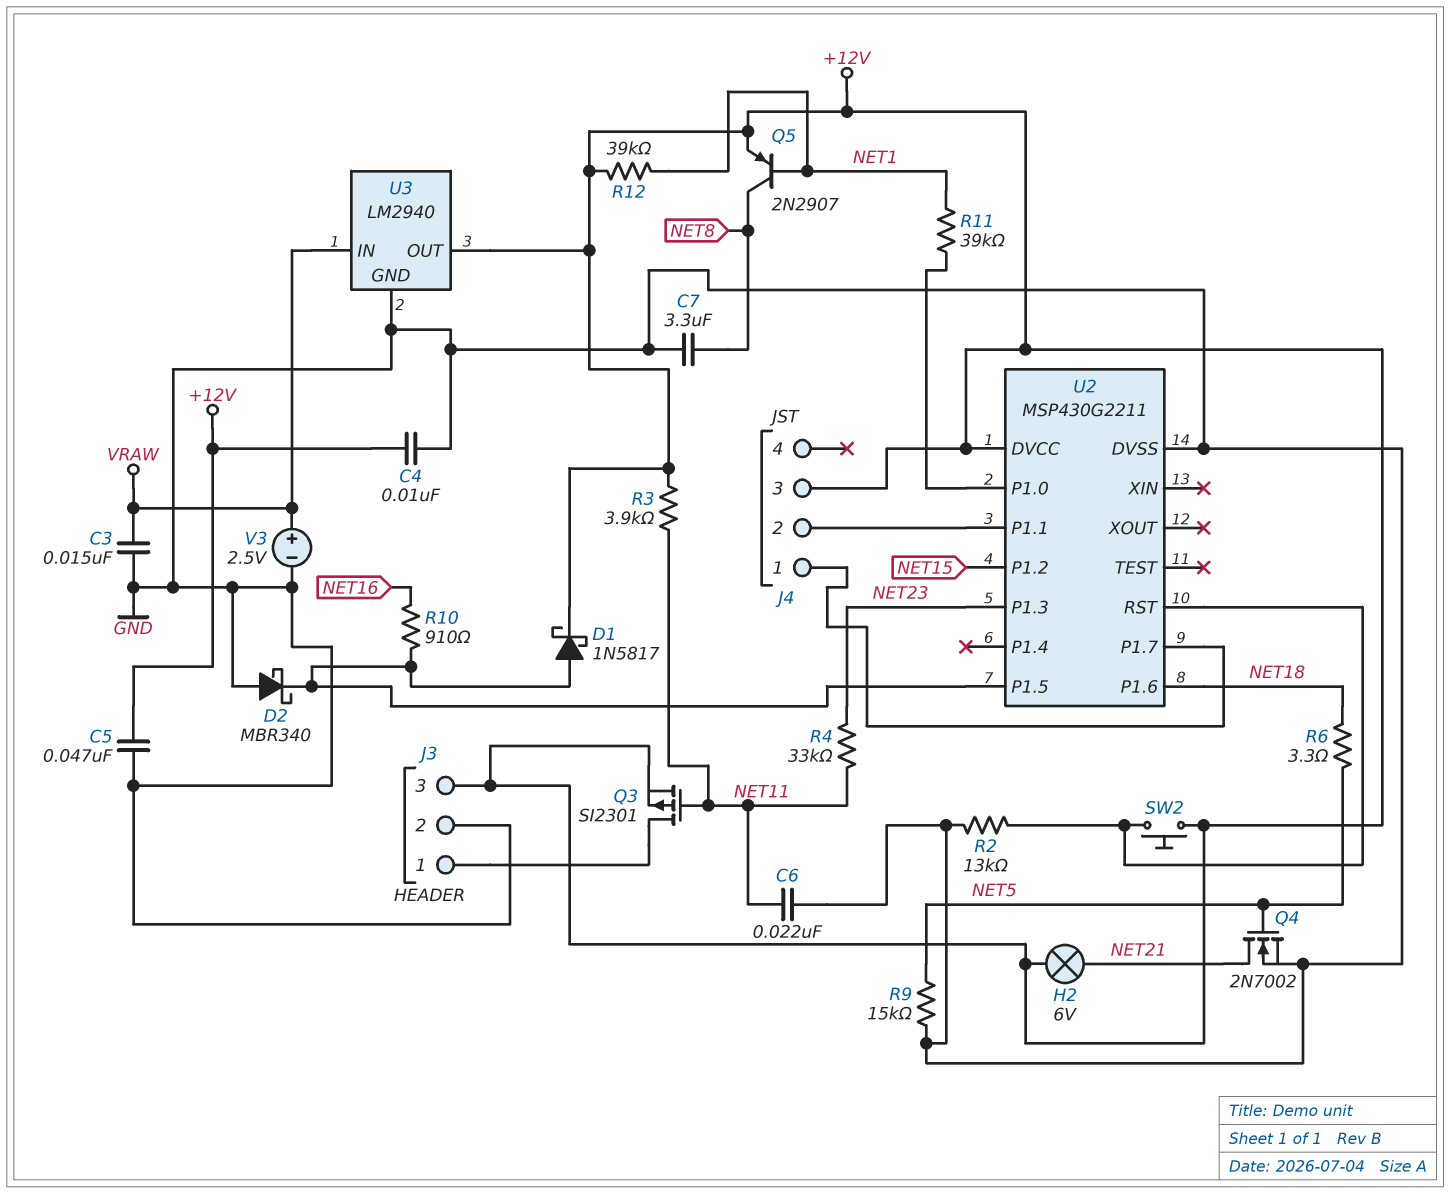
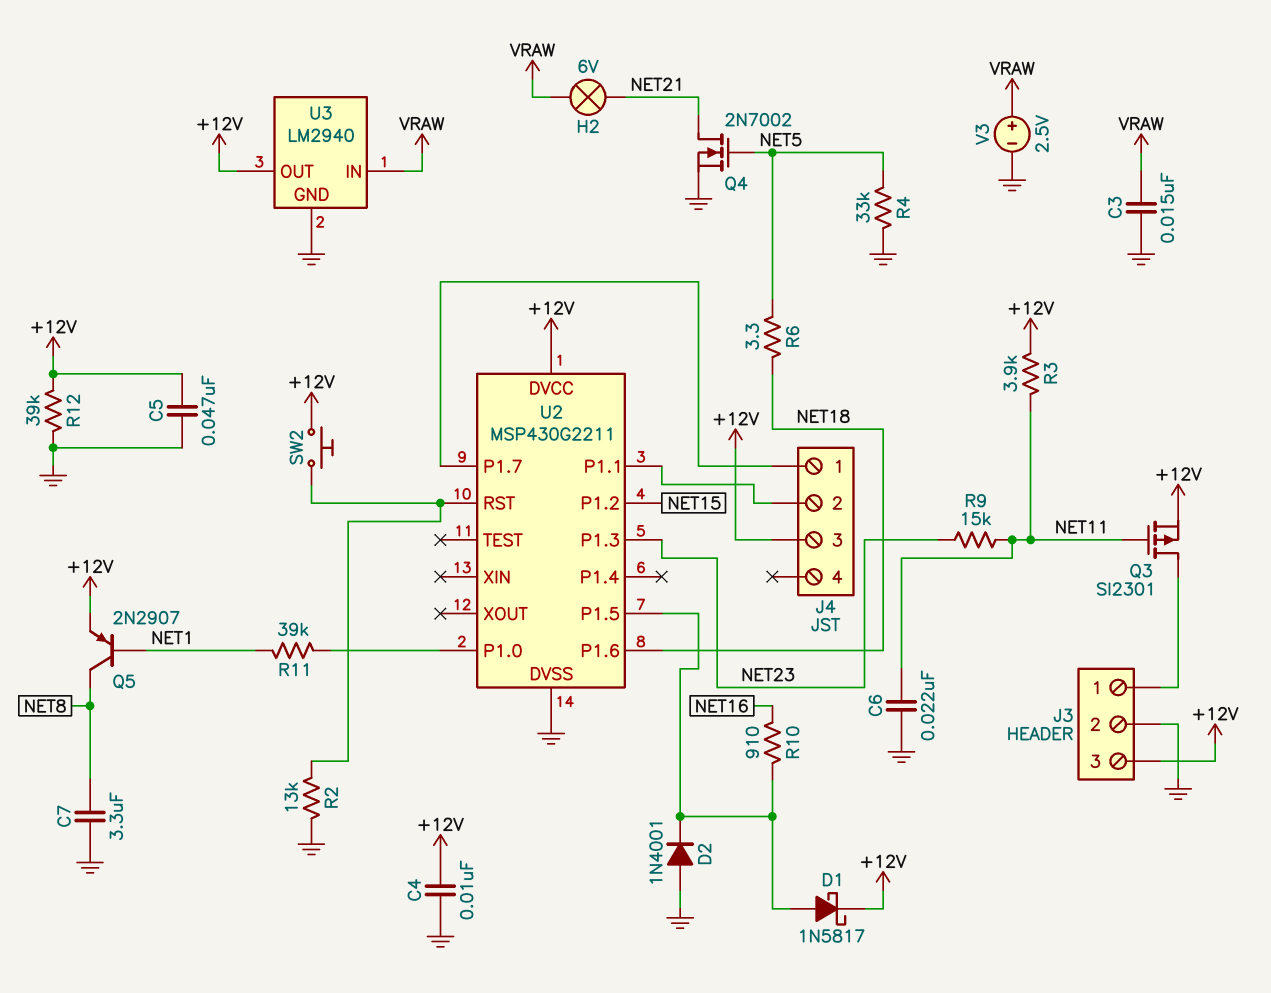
D2: schottky MBR340 (A GND, K U2/P1.5) -> diode 1N4001 (A GND, K U2/P1.5)
H2: lamp 6V (+12V, NET21) -> lamp 6V (NET21, VRAW)
R4: 33k (NET11, NET23) -> 33k (GND, NET5)
R9: 15k (GND, NET5) -> 15k (NET11, NET23)
R12: 39k (+12V, NET1) -> 39k (+12V, GND)

